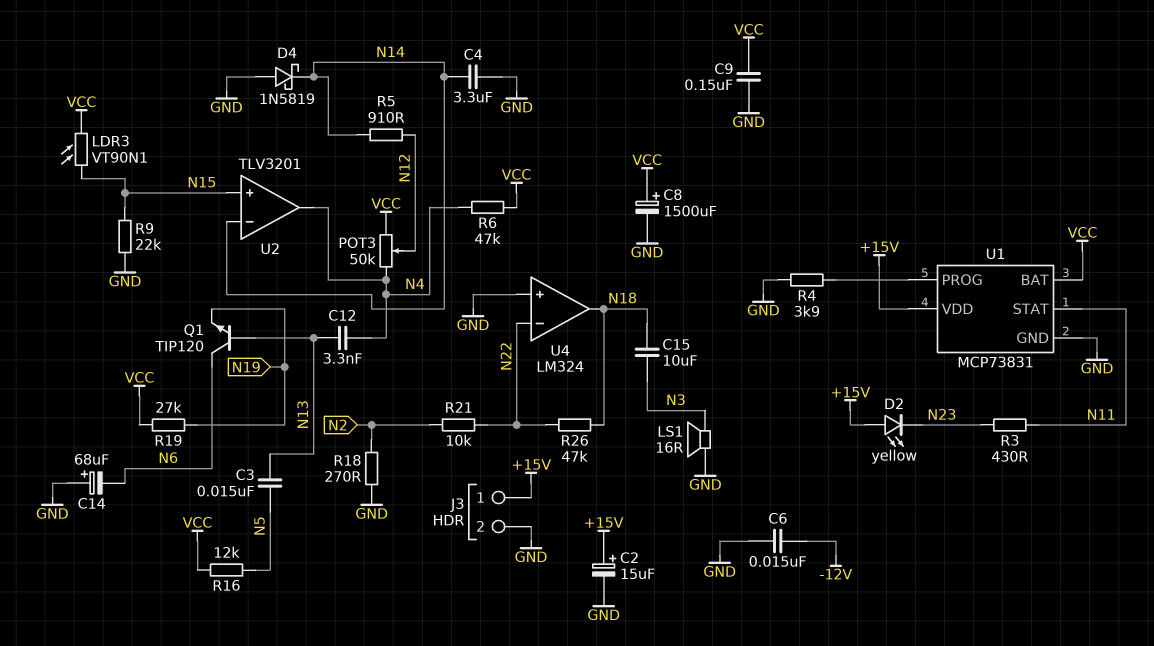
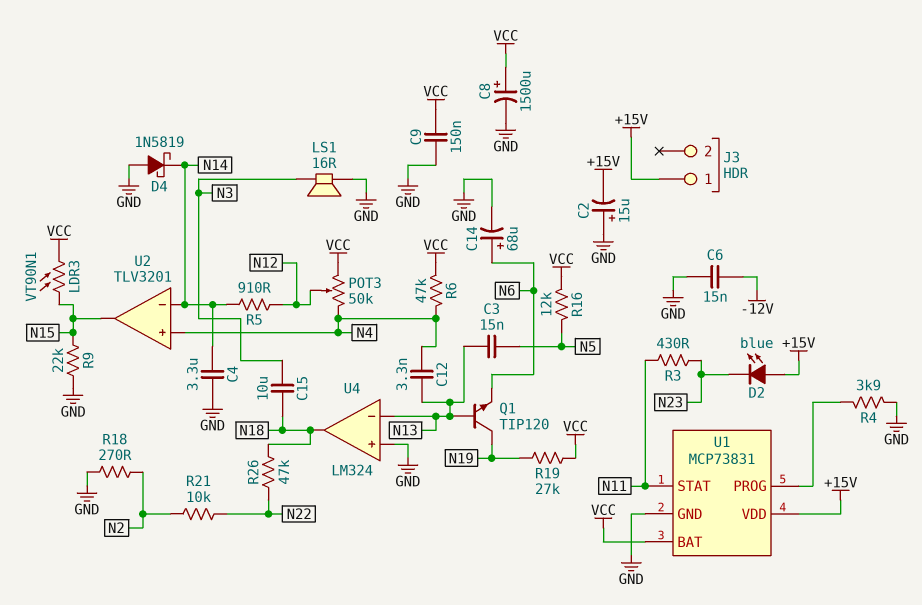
C2: 15uF (plus +15V, minus GND) -> 15uF (plus GND, minus +15V)
C14: 68uF (plus GND, minus N6) -> 68uF (plus N6, minus GND)
D2: LED yellow (A +15V, K N23) -> LED blue (A +15V, K N23)
J3 pin 2: GND -> none
Q1: NPN TIP120 (B N13, C N6, E N19) -> NPN TIP120 (B N13, C N19, E N6)
U2 pin in+: N15 -> N4
U2 pin out: N4 -> N15
U4 pin in-: N22 -> N13

